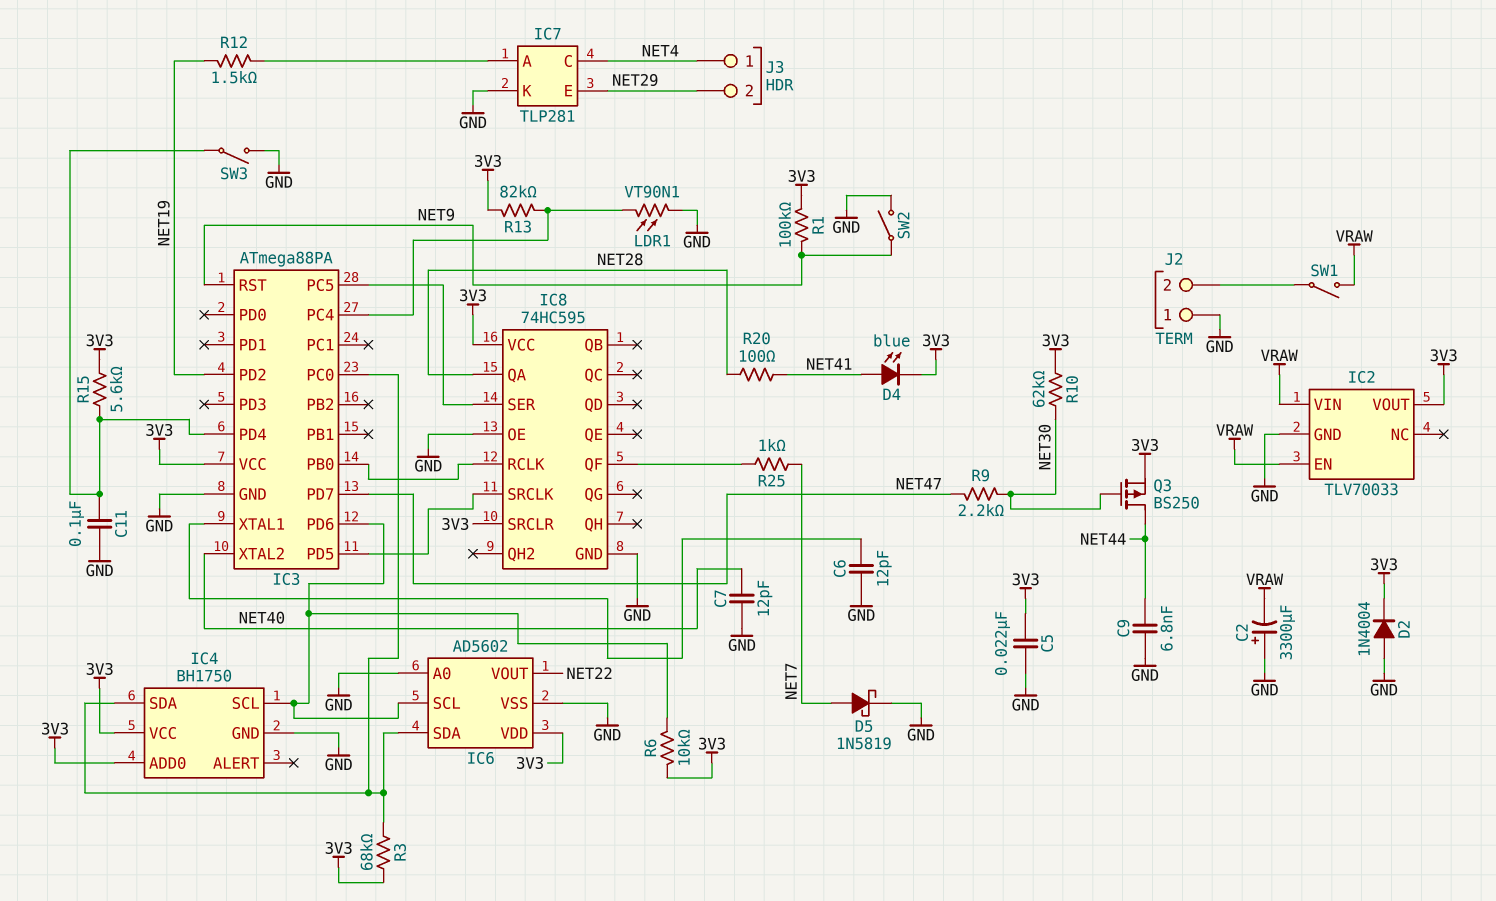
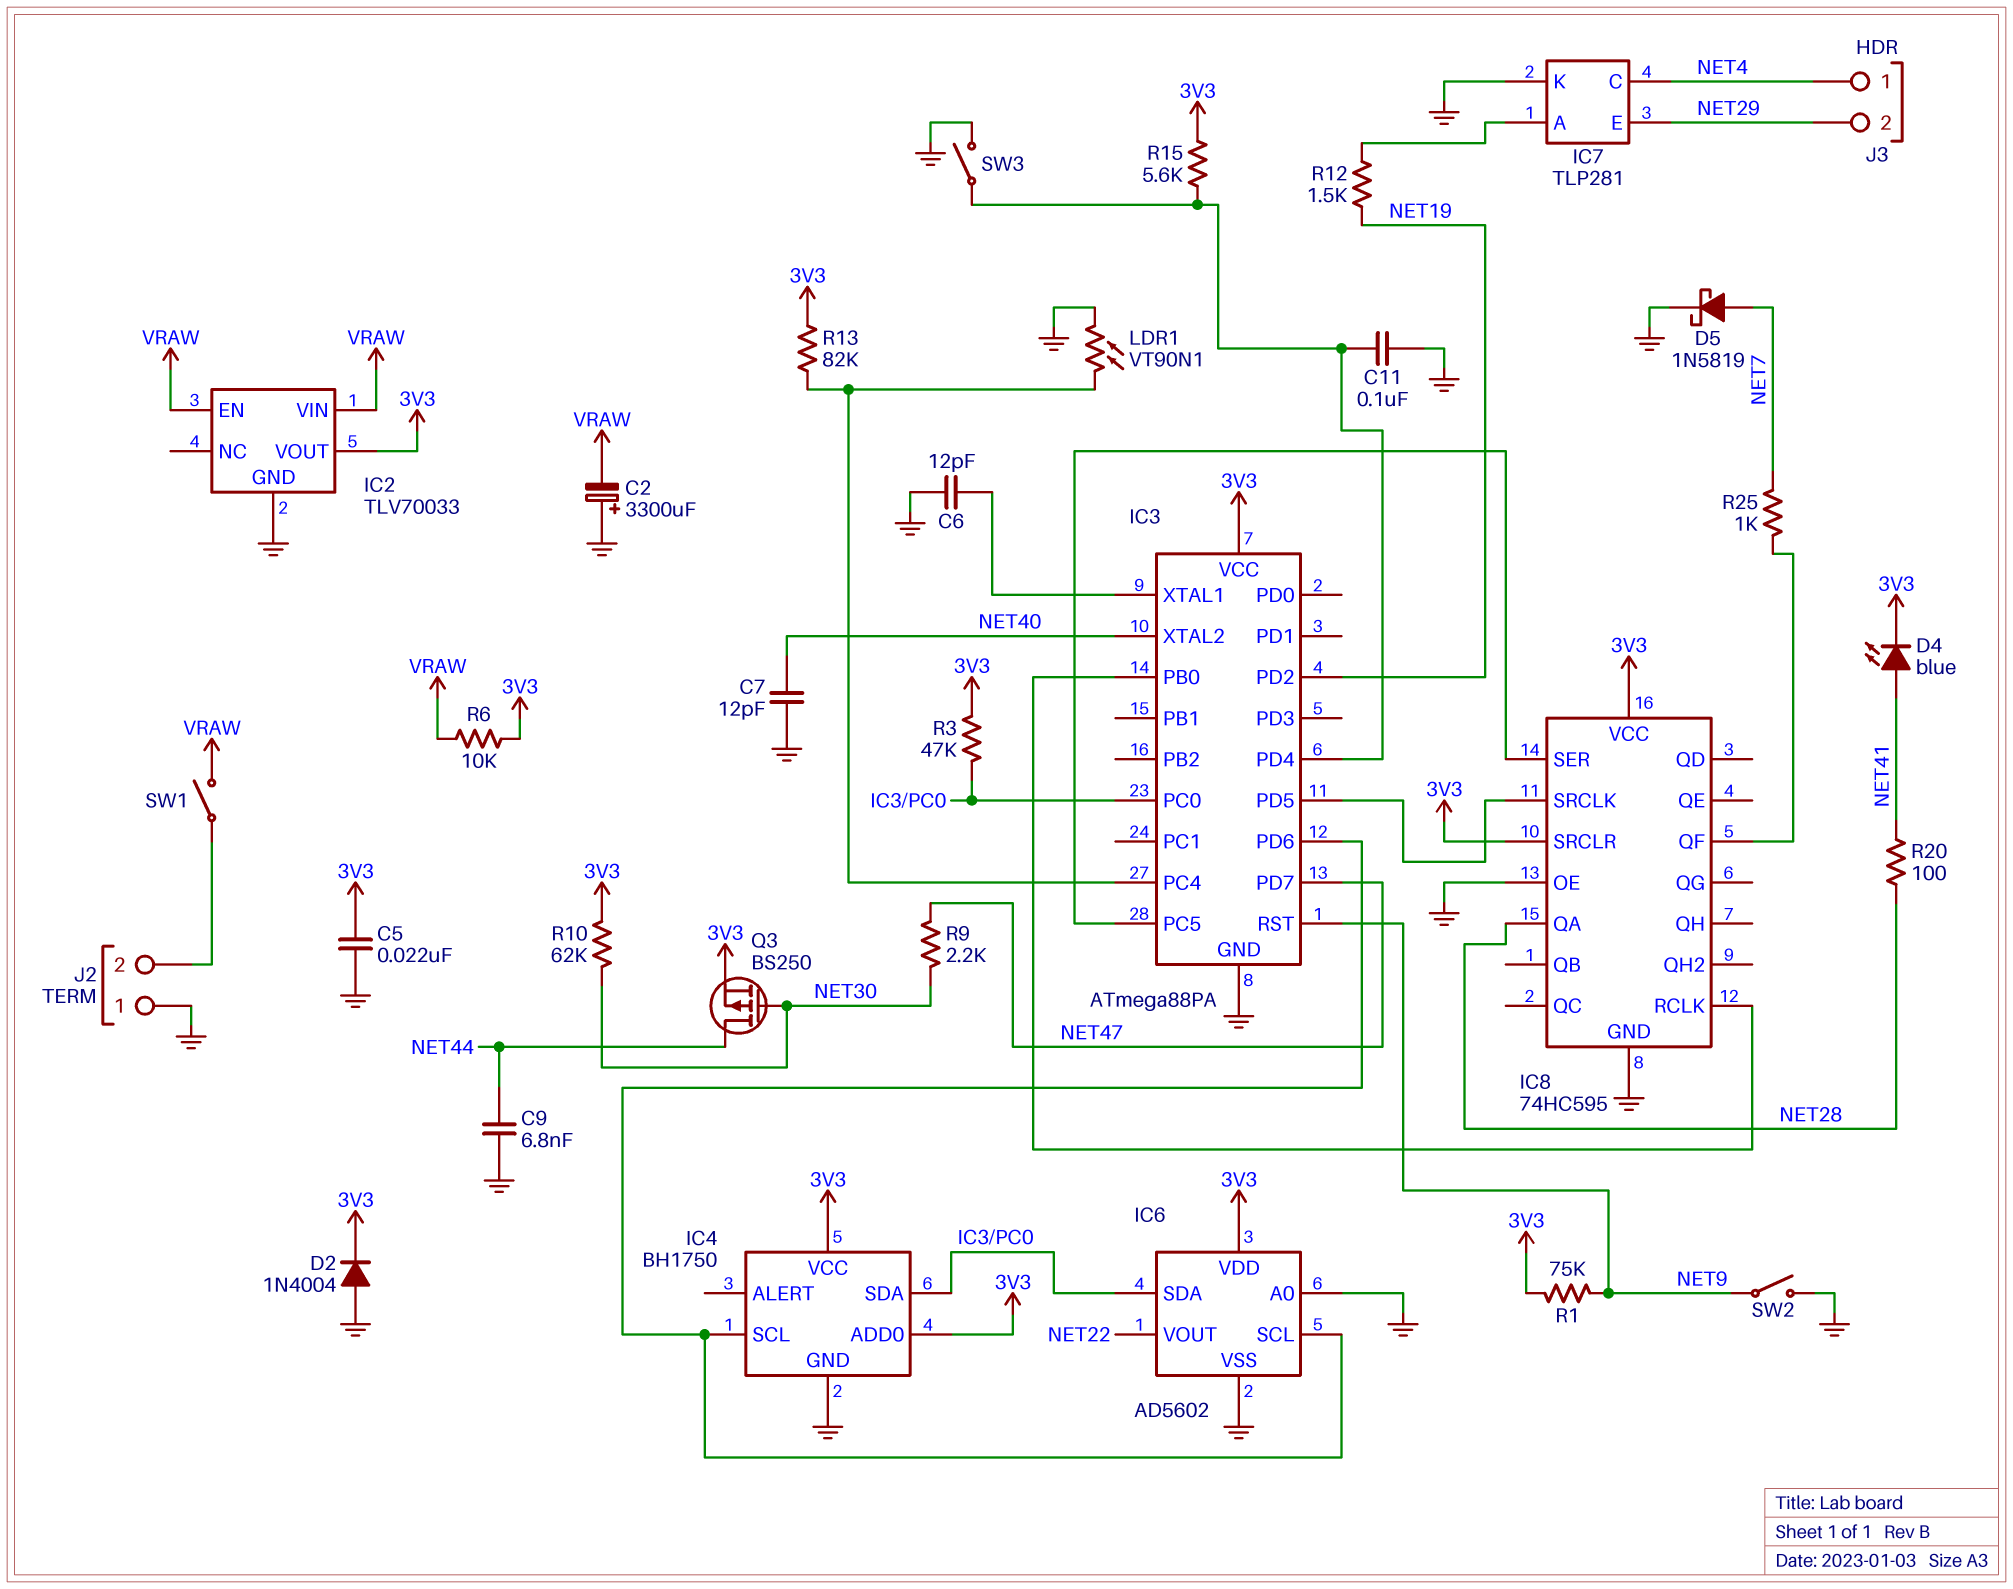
R1: 100k (3V3, NET9) -> 75k (3V3, NET9)
R3: 68k (3V3, IC3/PC0) -> 47k (3V3, IC3/PC0)
R6: 10k (3V3, IC3/PD6) -> 10k (3V3, VRAW)

